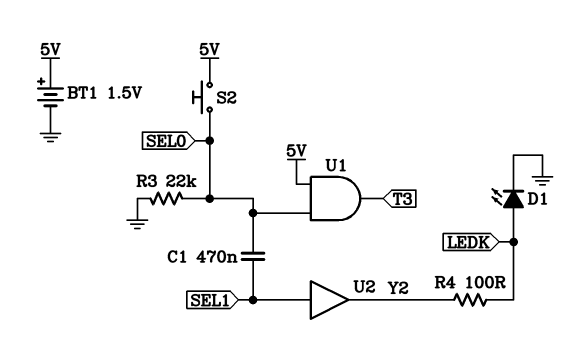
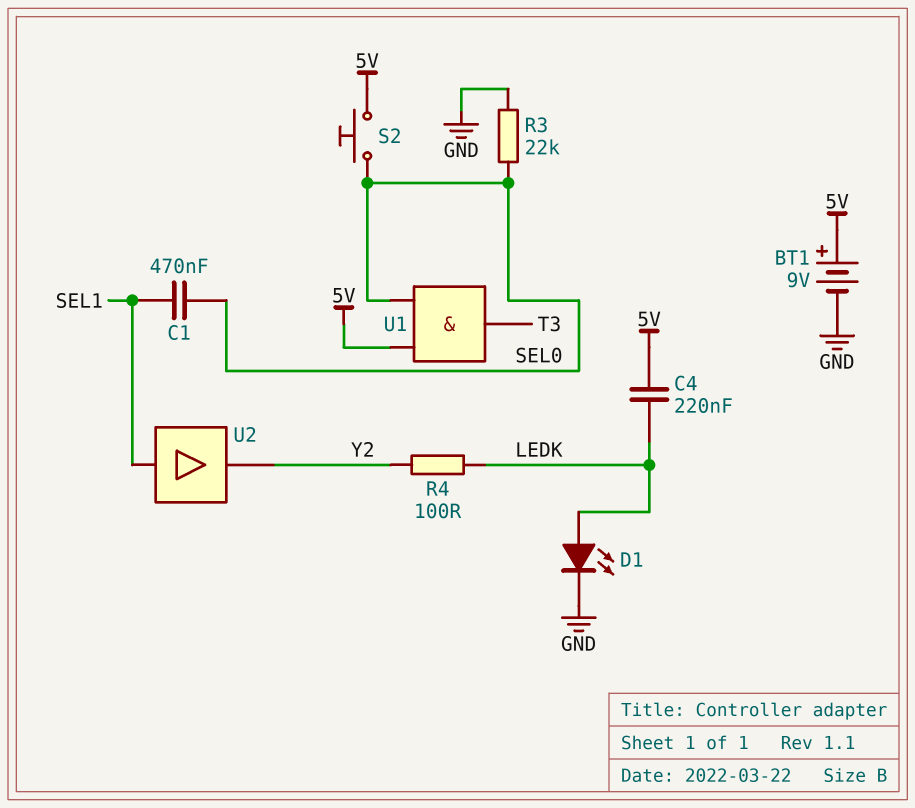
BT1: 1.5V (plus 5V, minus GND) -> 9V (plus 5V, minus GND)
C4: none -> 220nF (5V, LEDK)

